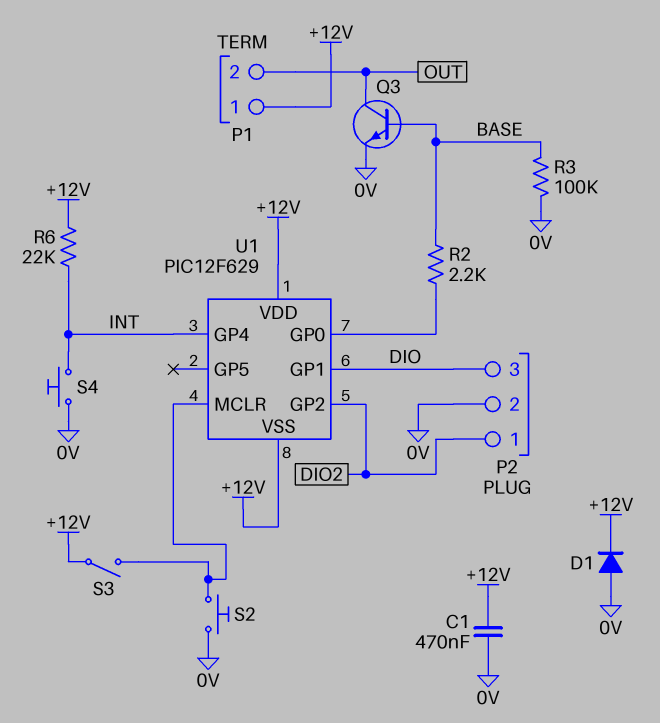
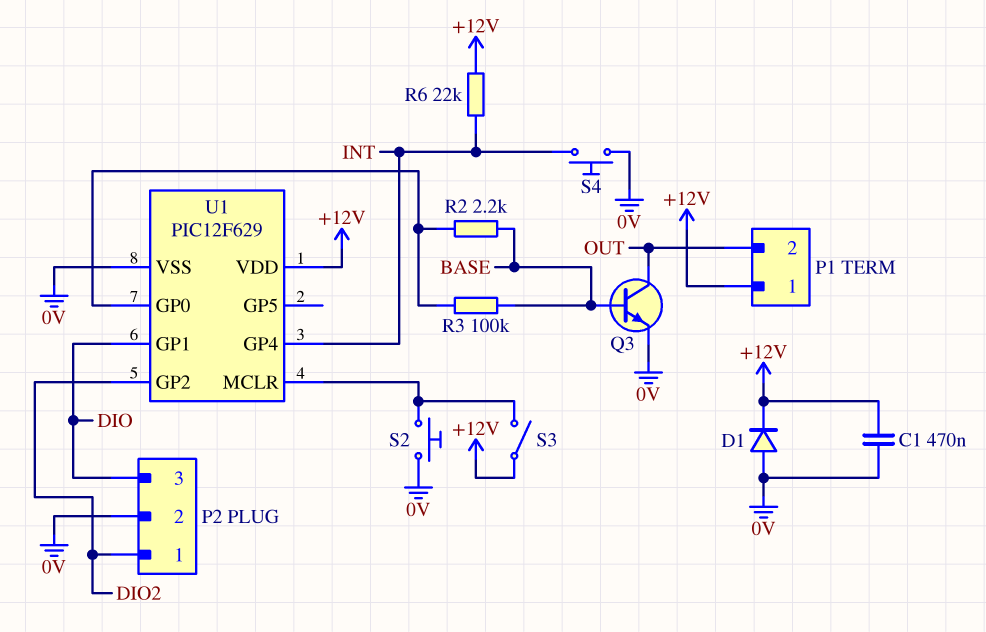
R3: 100k (0V, BASE) -> 100k (BASE, U1/GP0)
U1 pin VSS: +12V -> 0V

